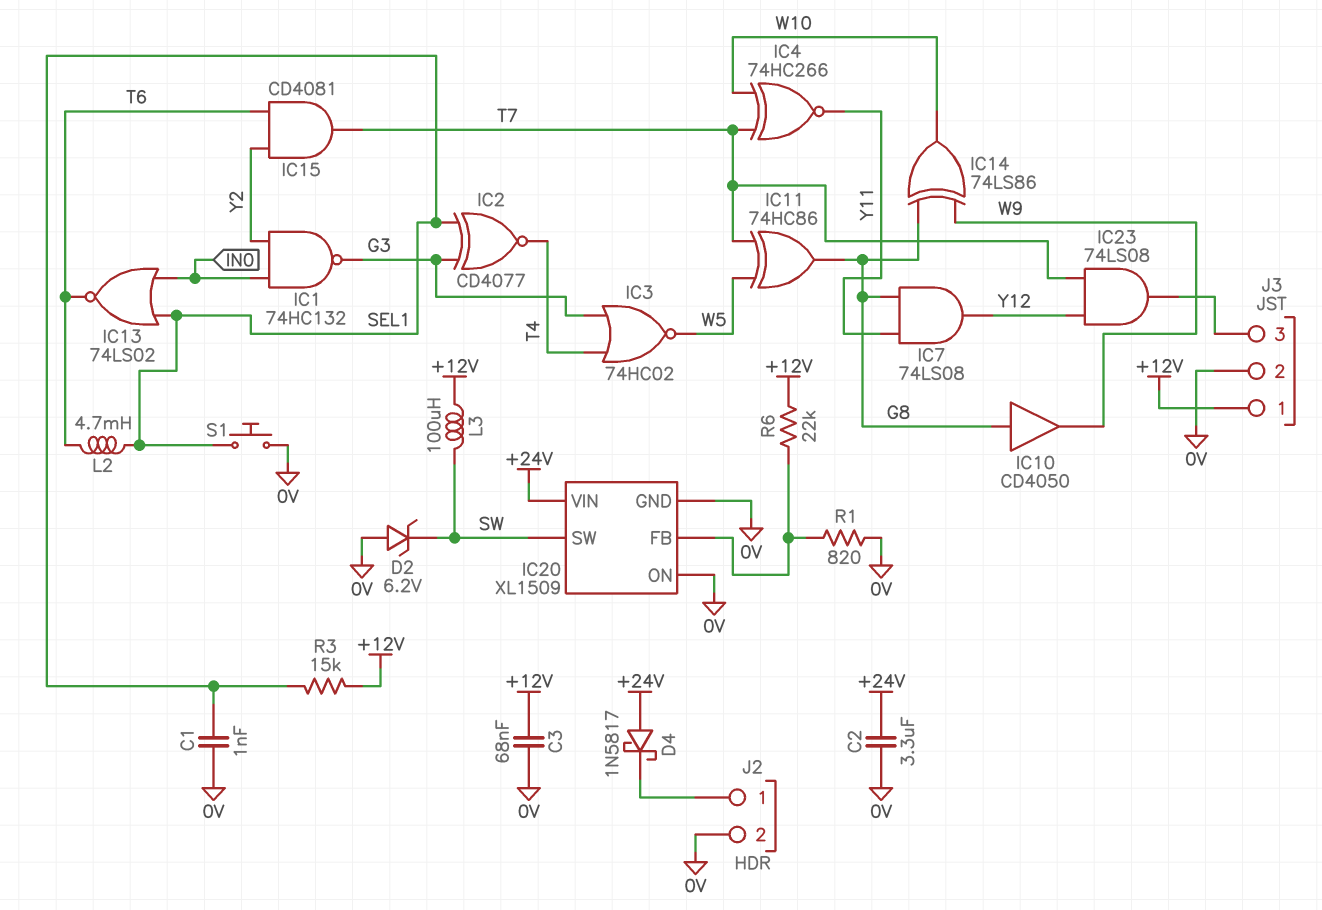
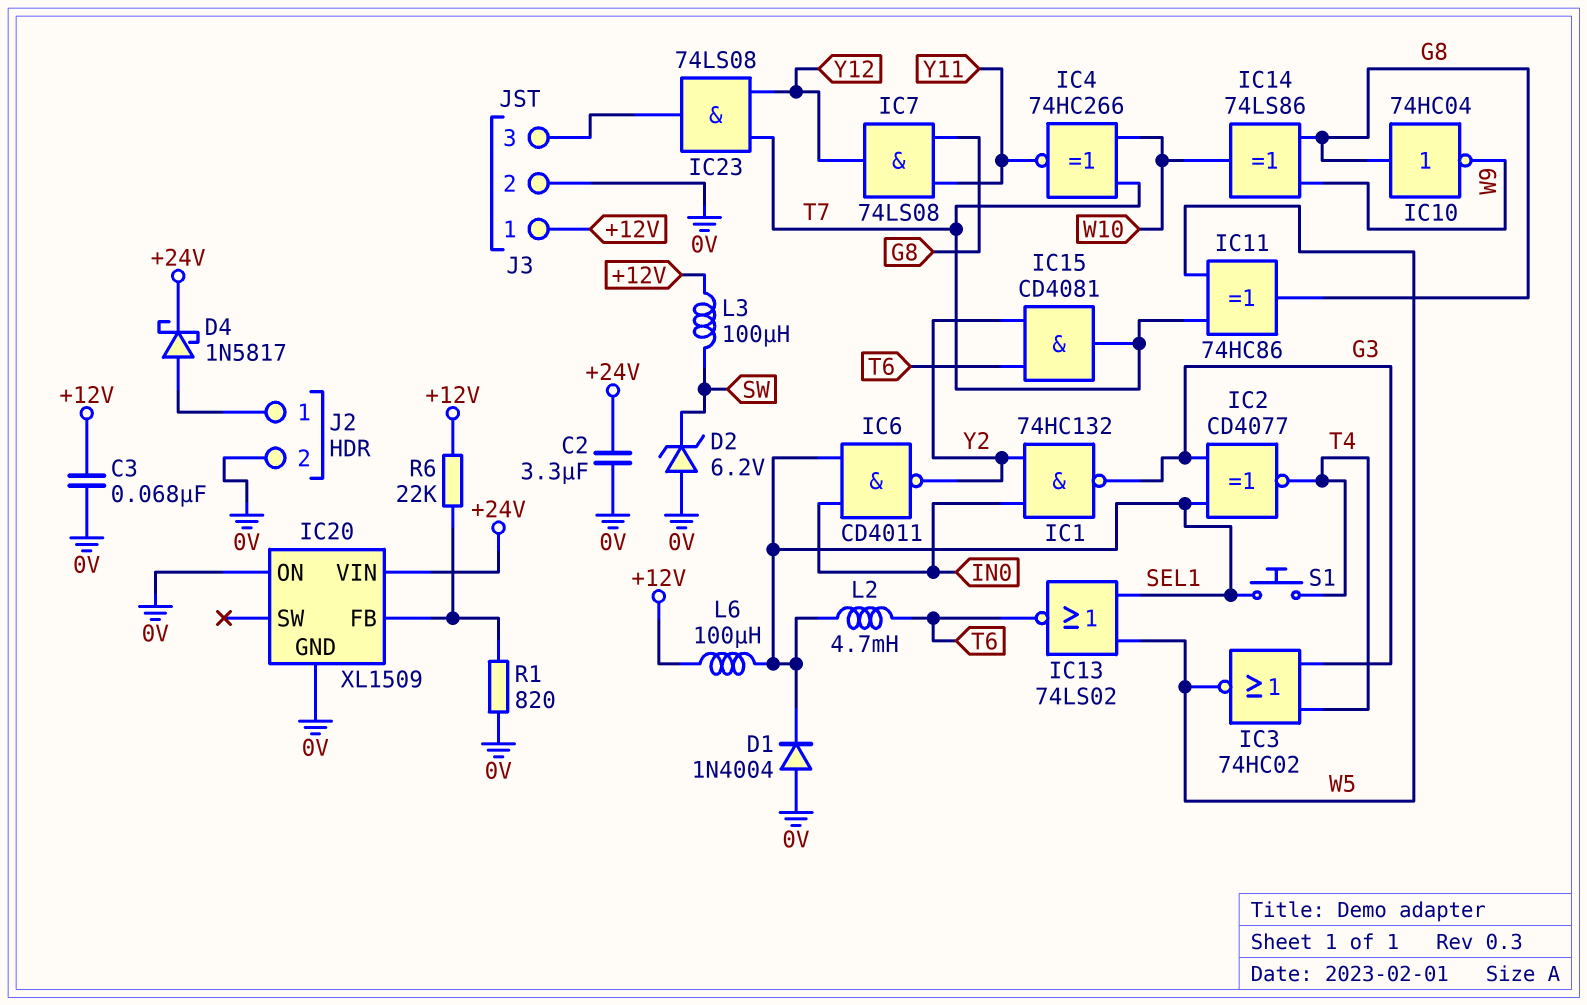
C1: 1nF (0V, SEL1) -> none
D1: none -> diode 1N4004 (A 0V, K SEL1)
D4: schottky 1N5817 (A +24V, K J2/1) -> schottky 1N5817 (A J2/1, K +24V)
IC6: none -> NAND CD4011 (in IN0, in SEL1, out Y2)
IC10: buffer CD4050 (in G8, out W9) -> NOT 74HC04 (in G8, out W9)
IC13: NOR 74LS02 (in IN0, in SEL1, out T6) -> NOR 74LS02 (in SEL1, in W5, out T6)
IC20 pin SW: SW -> none
L6: none -> 100uH (+12V, SEL1)
R3: 15k (+12V, SEL1) -> none
S1: button (0V, SEL1) -> button (SEL1, T4)

